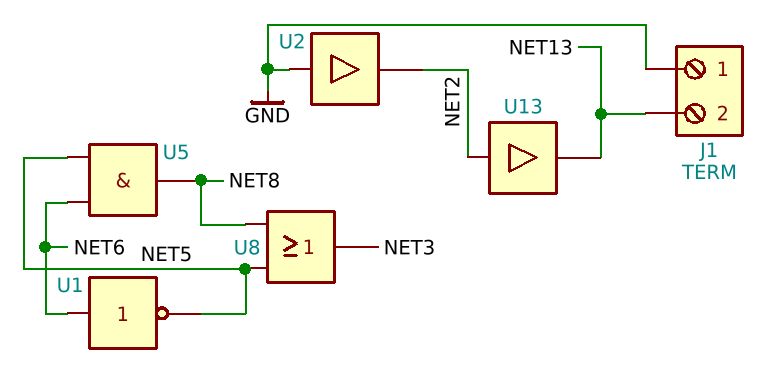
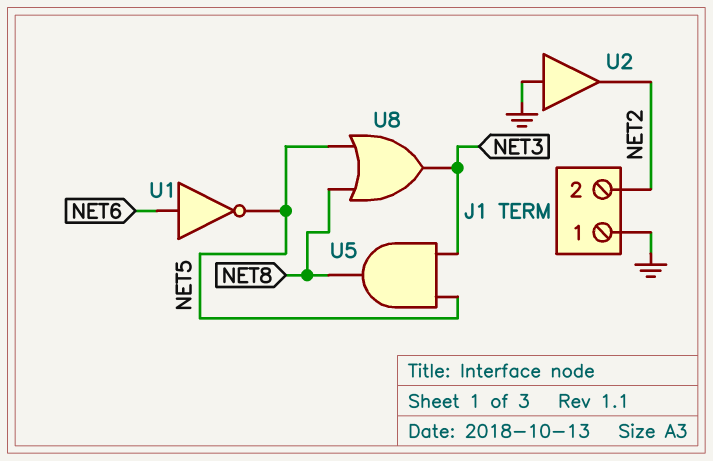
J1 pin 2: NET13 -> NET2
U5: AND (in NET5, in NET6, out NET8) -> AND (in NET3, in NET5, out NET8)
U13: buffer (in NET2, out NET13) -> none

